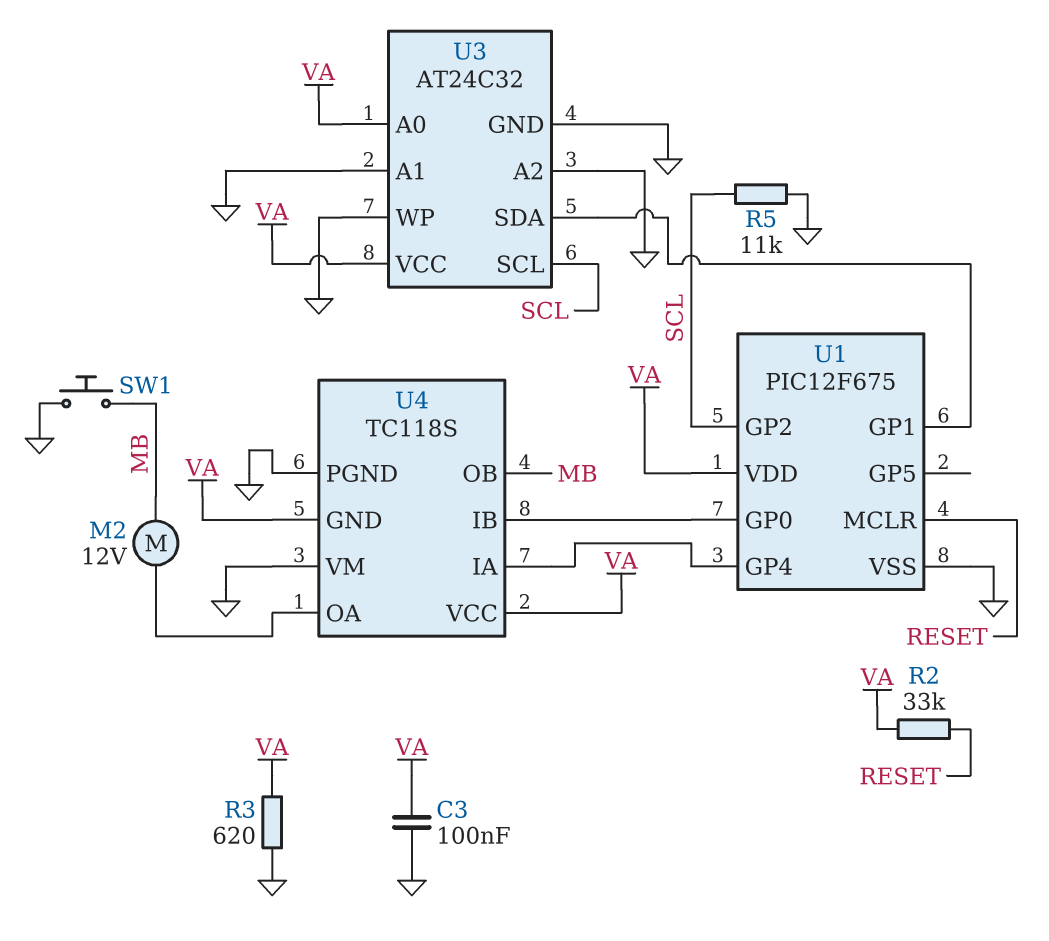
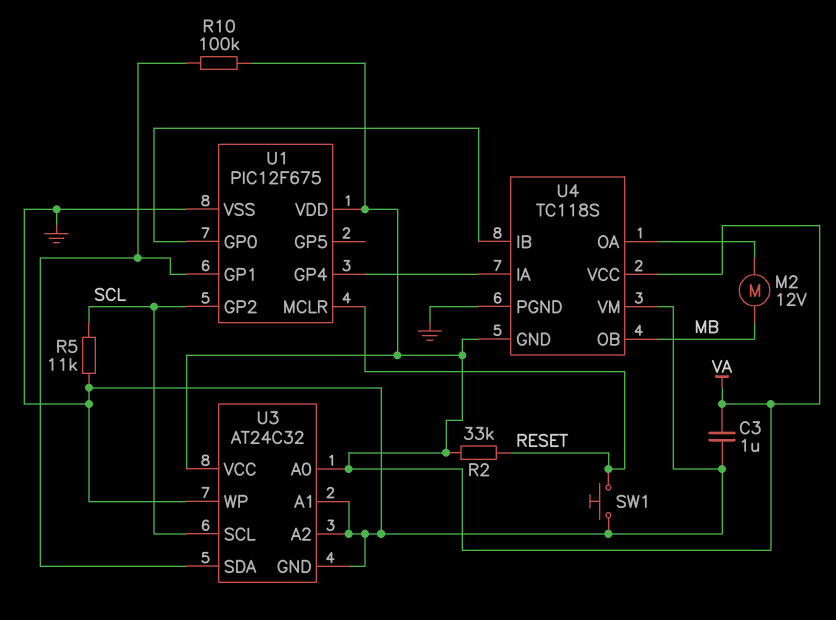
C3: 100nF (GND, VA) -> 1uF (GND, VA)
R3: 620 (GND, VA) -> none
R10: none -> 100k (U1/GP1, VA)
SW1: button (GND, MB) -> button (GND, RESET)

